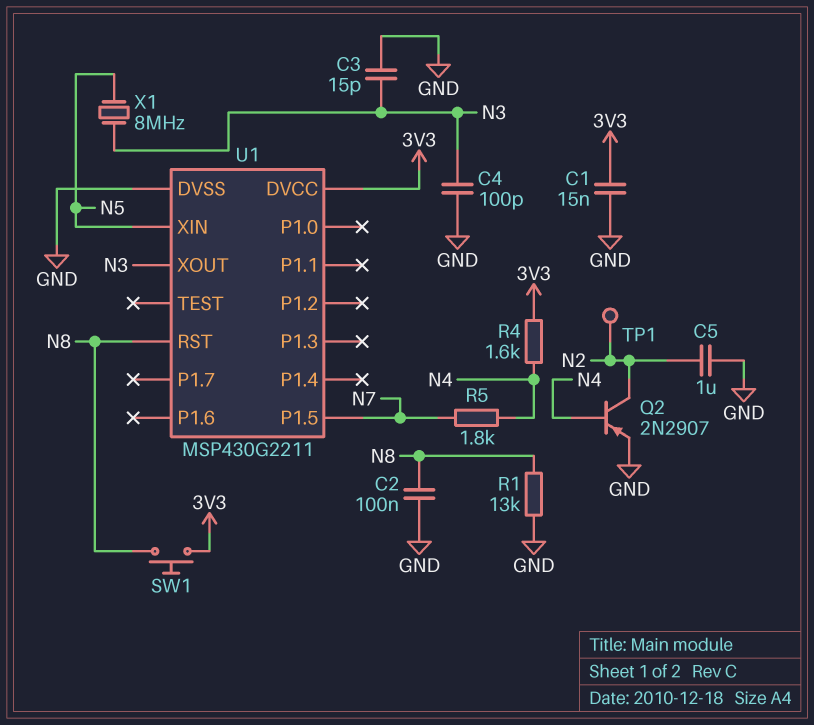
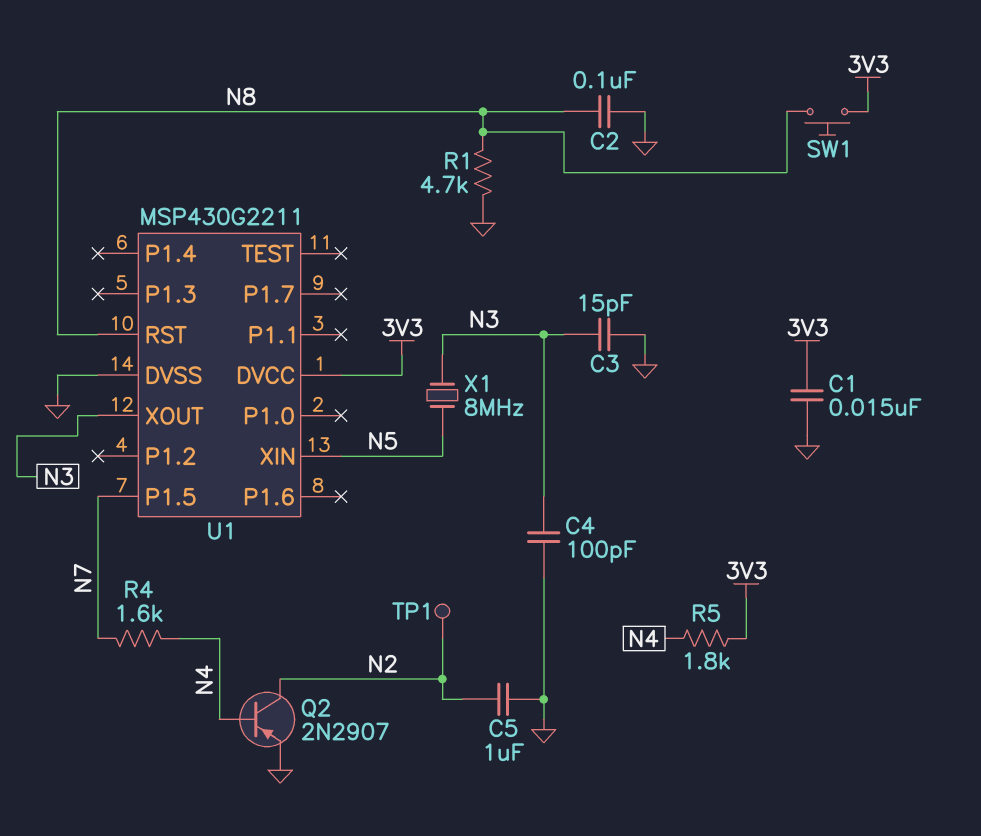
R1: 13k (GND, N8) -> 4.7k (GND, N8)
R4: 1.6k (3V3, N4) -> 1.6k (N4, N7)
R5: 1.8k (N4, N7) -> 1.8k (3V3, N4)

